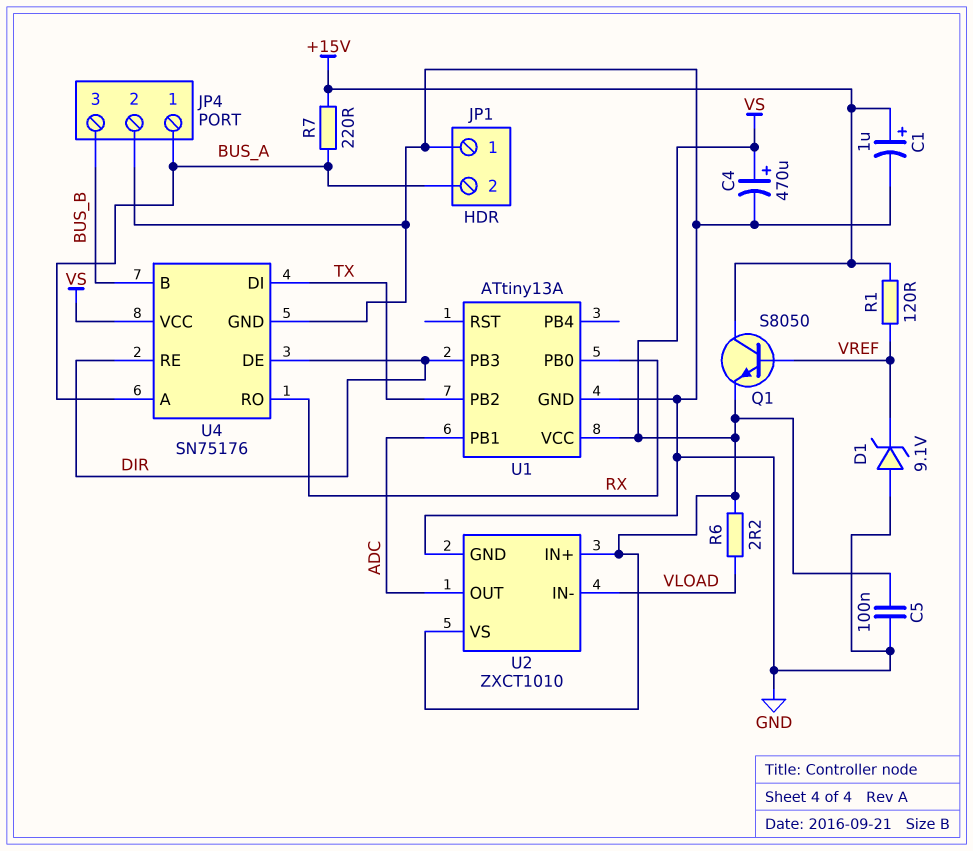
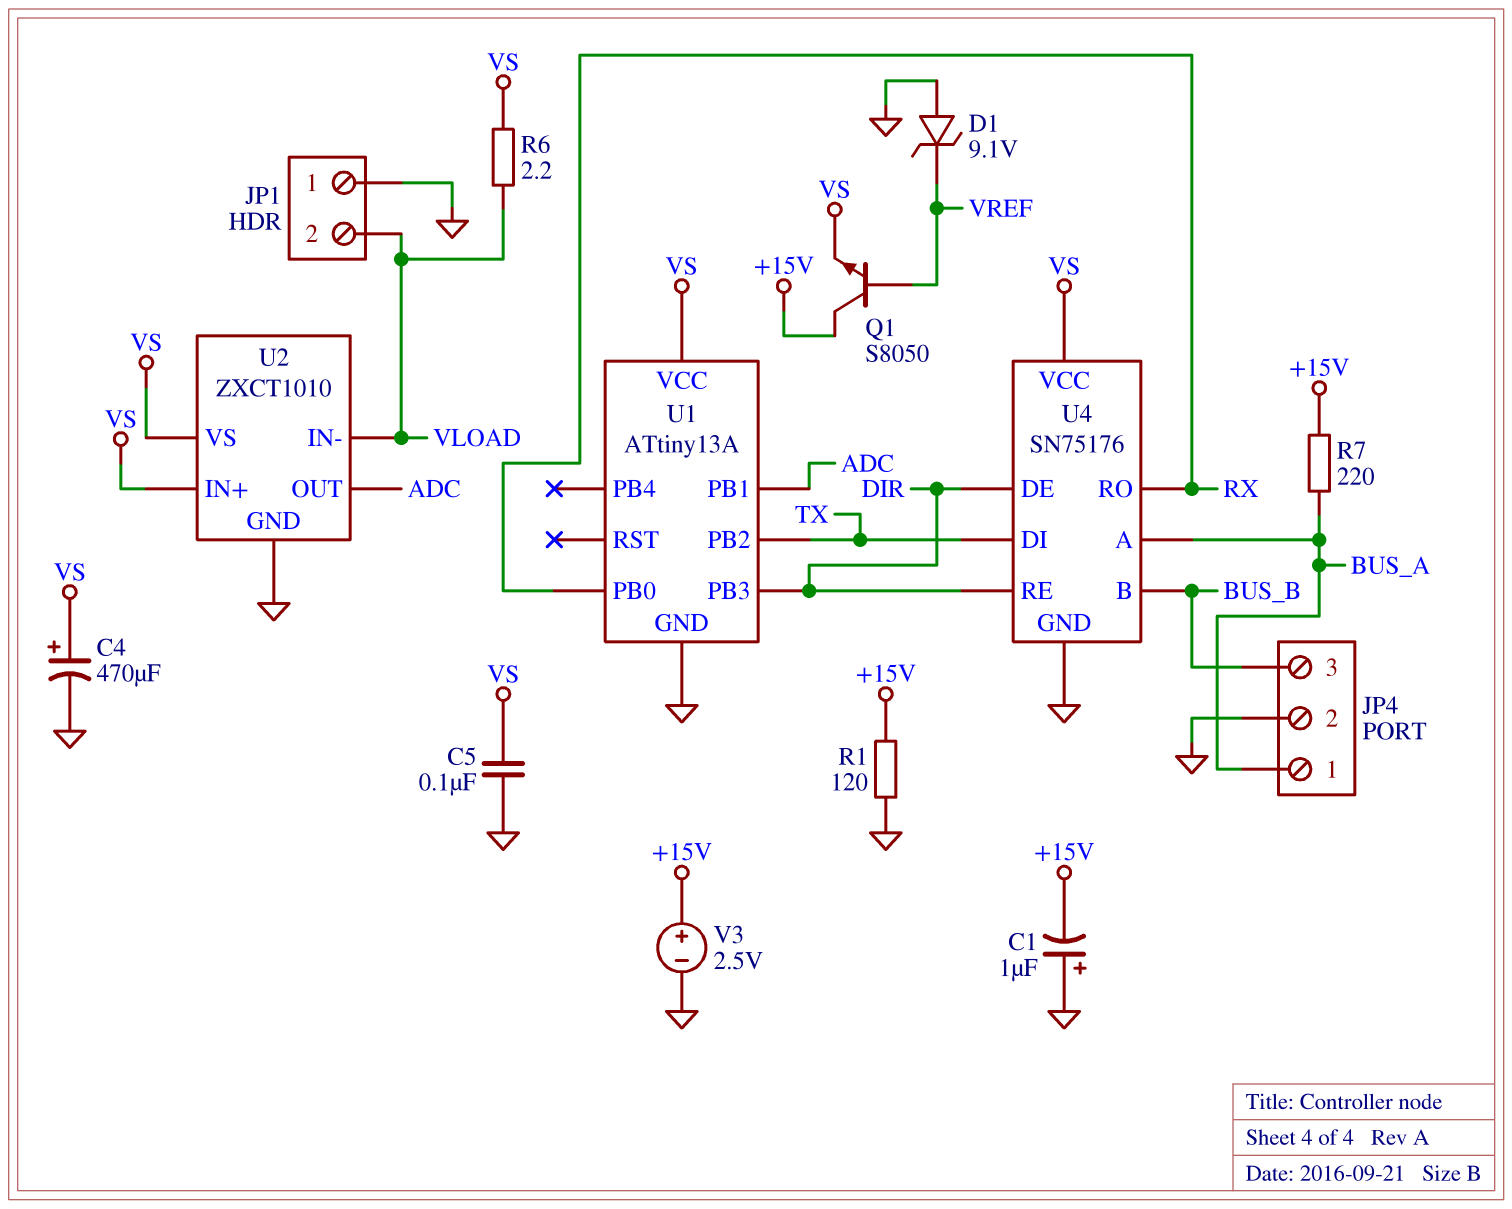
C1: 1uF (plus +15V, minus GND) -> 1uF (plus GND, minus +15V)
JP1 pin 2: BUS_A -> VLOAD
R1: 120 (+15V, VREF) -> 120 (+15V, GND)
V3: none -> 2.5V (plus +15V, minus GND)

